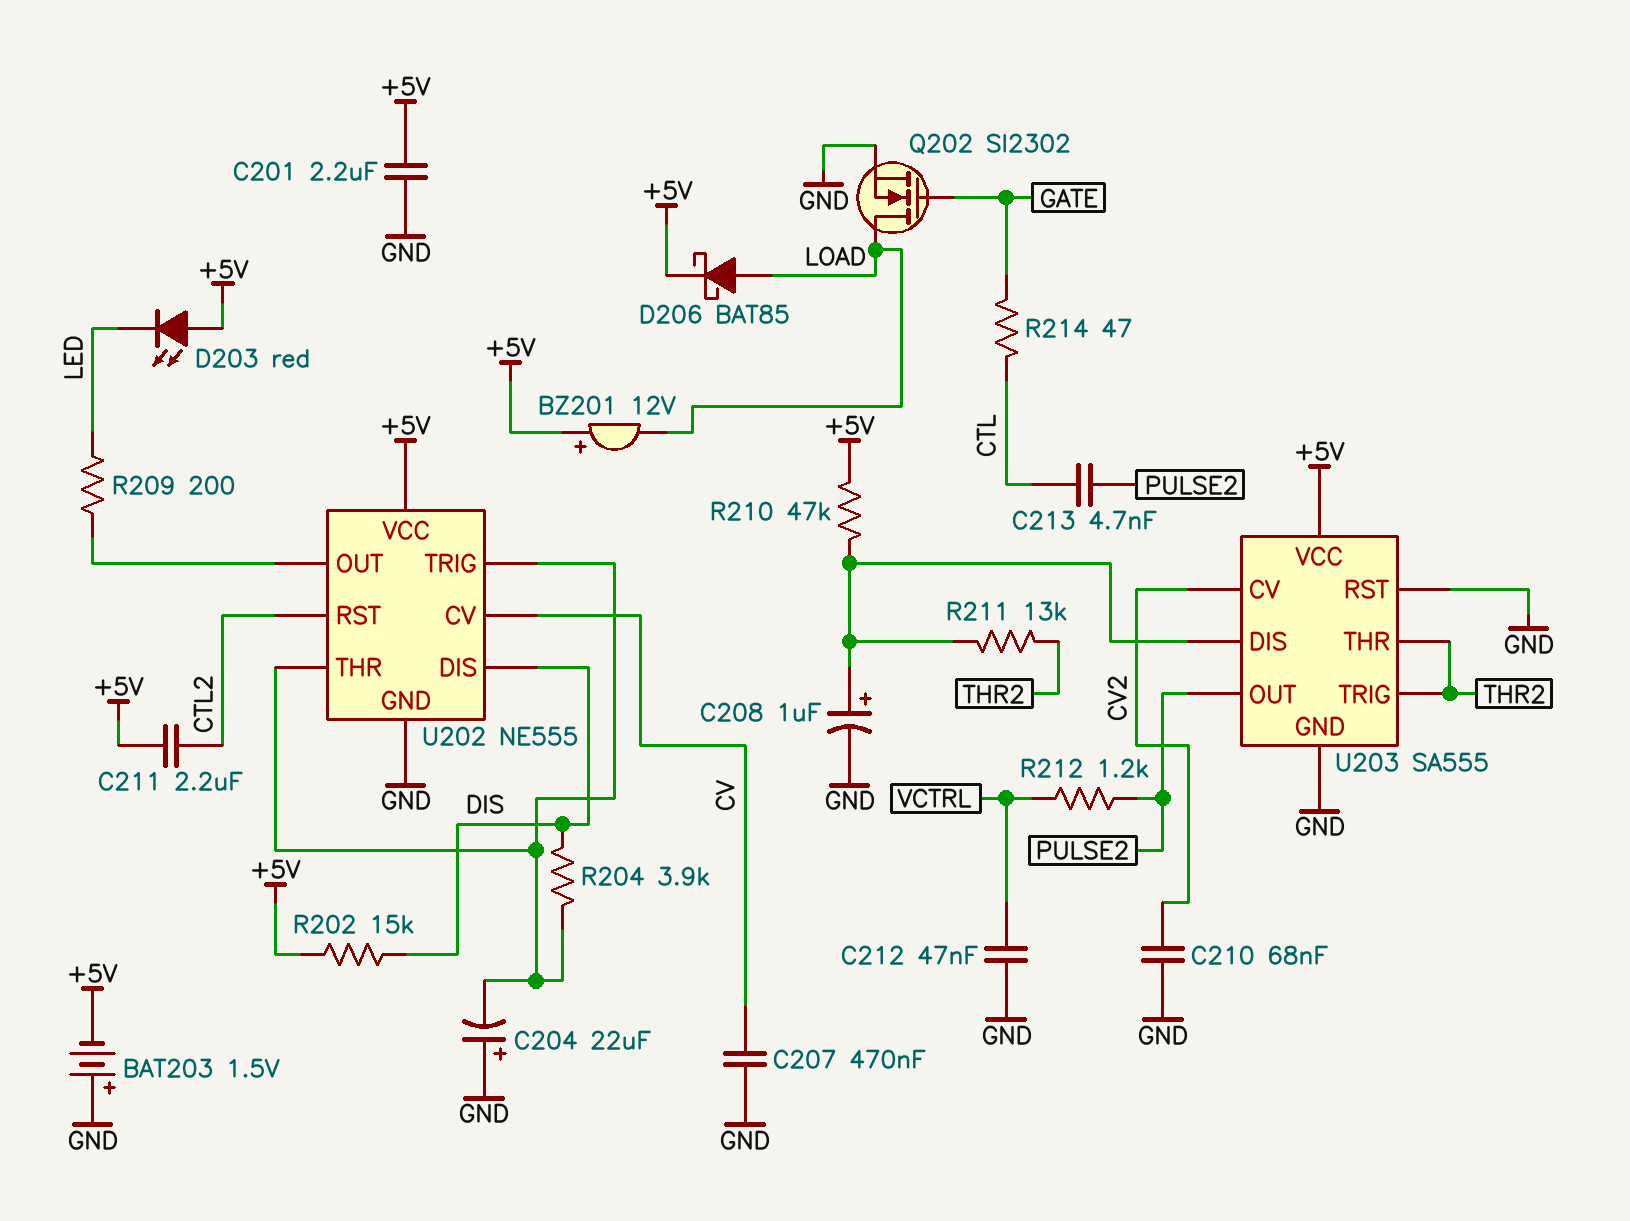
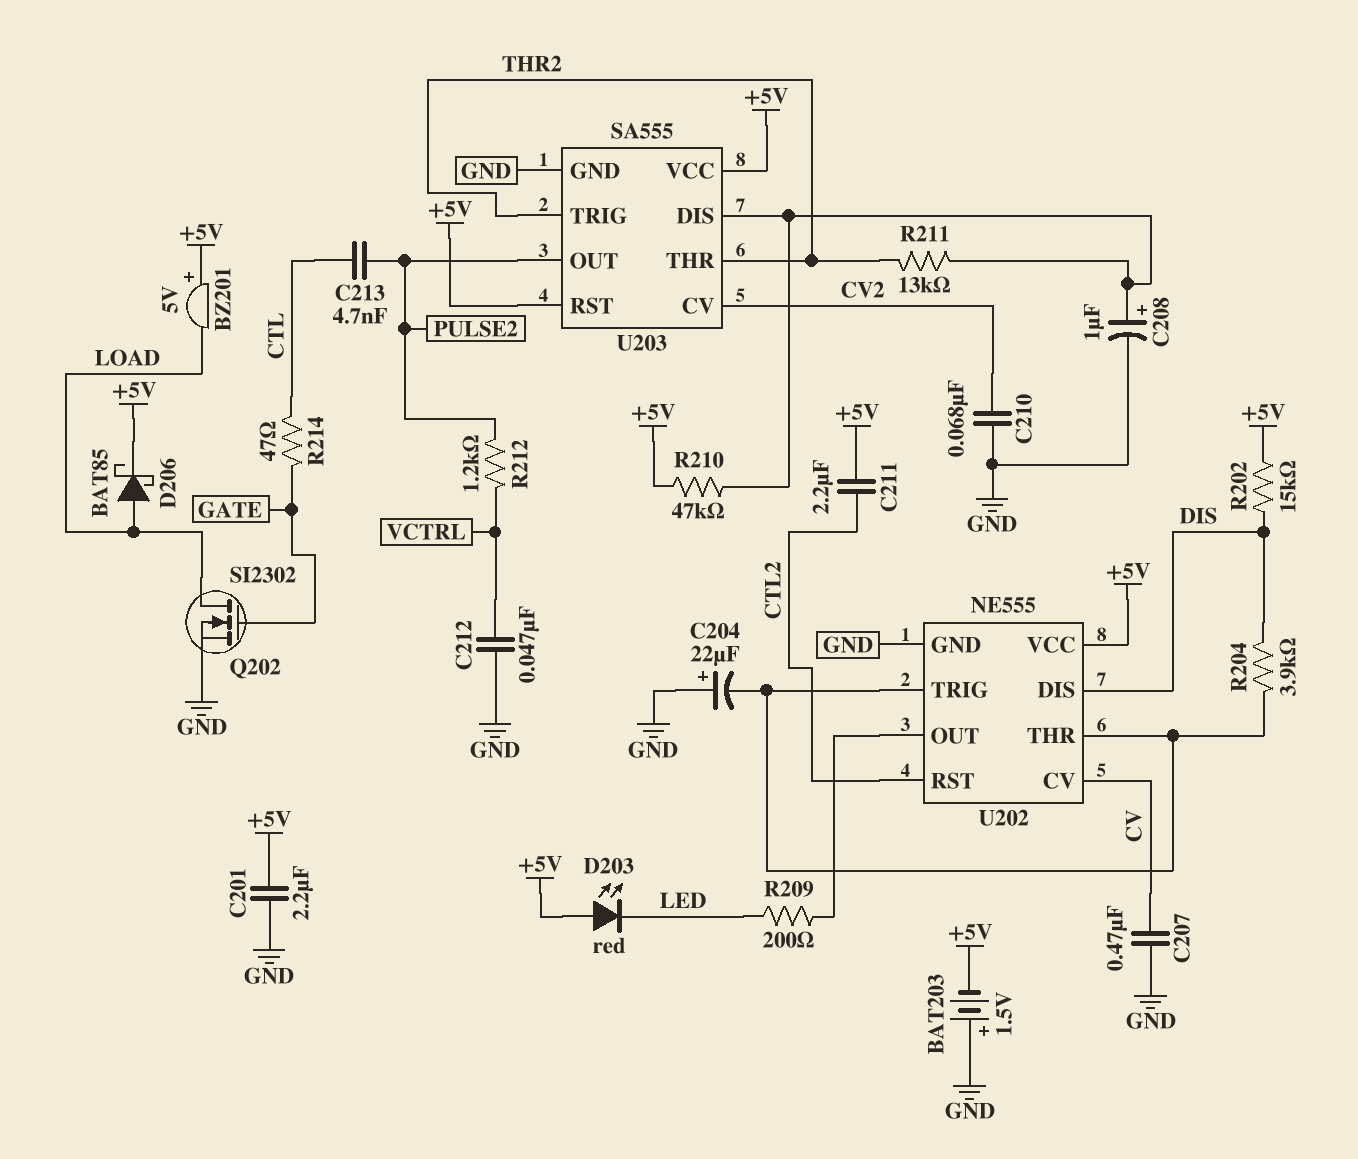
BZ201: buzzer 12V (plus +5V, minus LOAD) -> buzzer 5V (plus +5V, minus LOAD)
U203 pin RST: GND -> +5V

